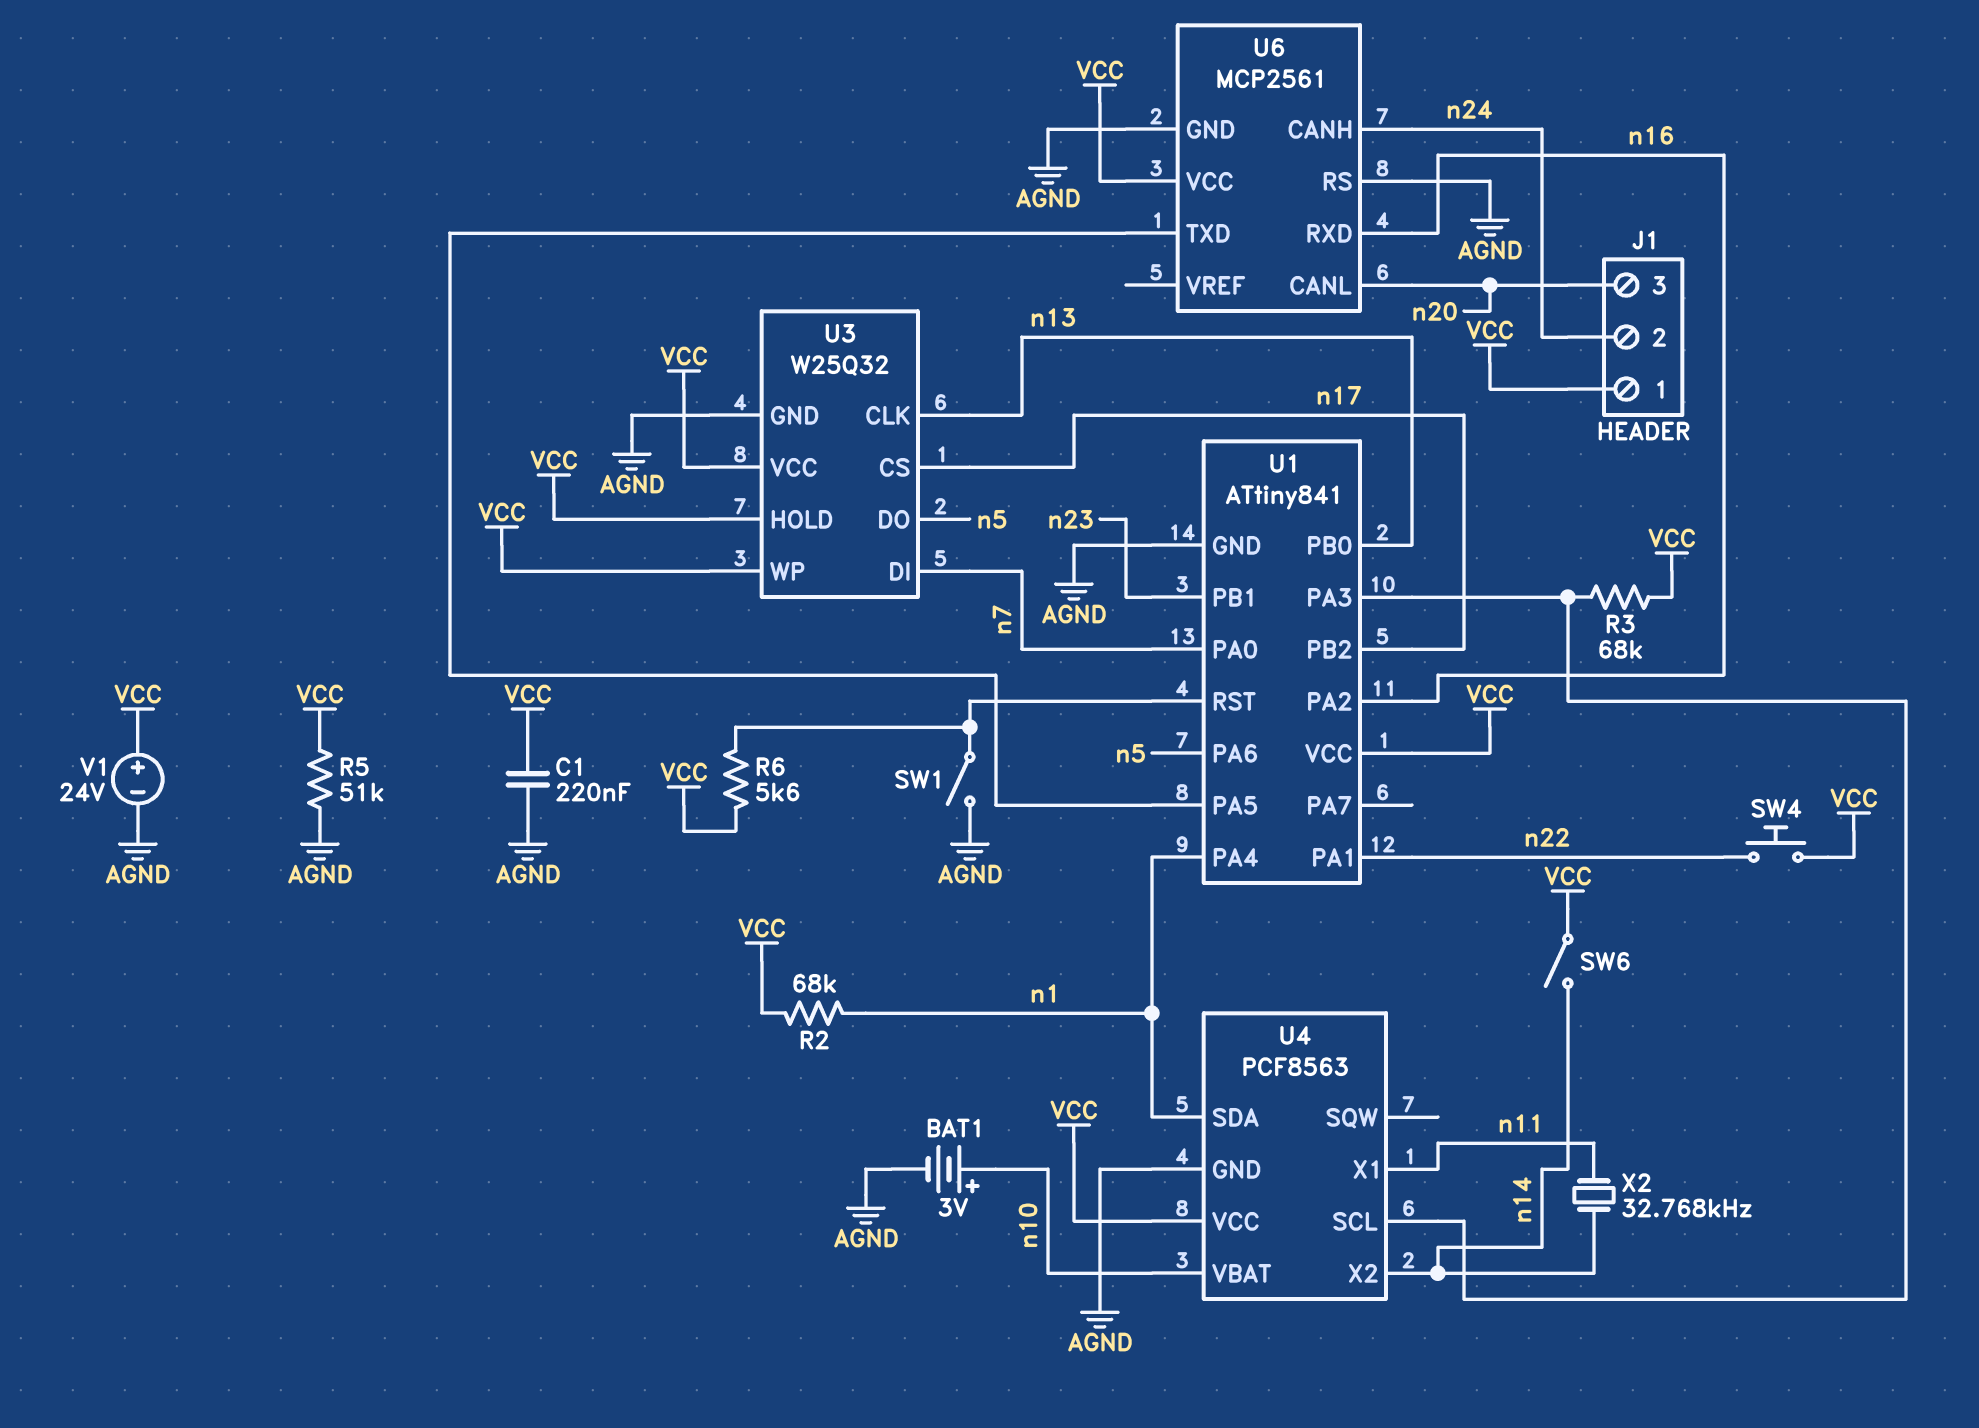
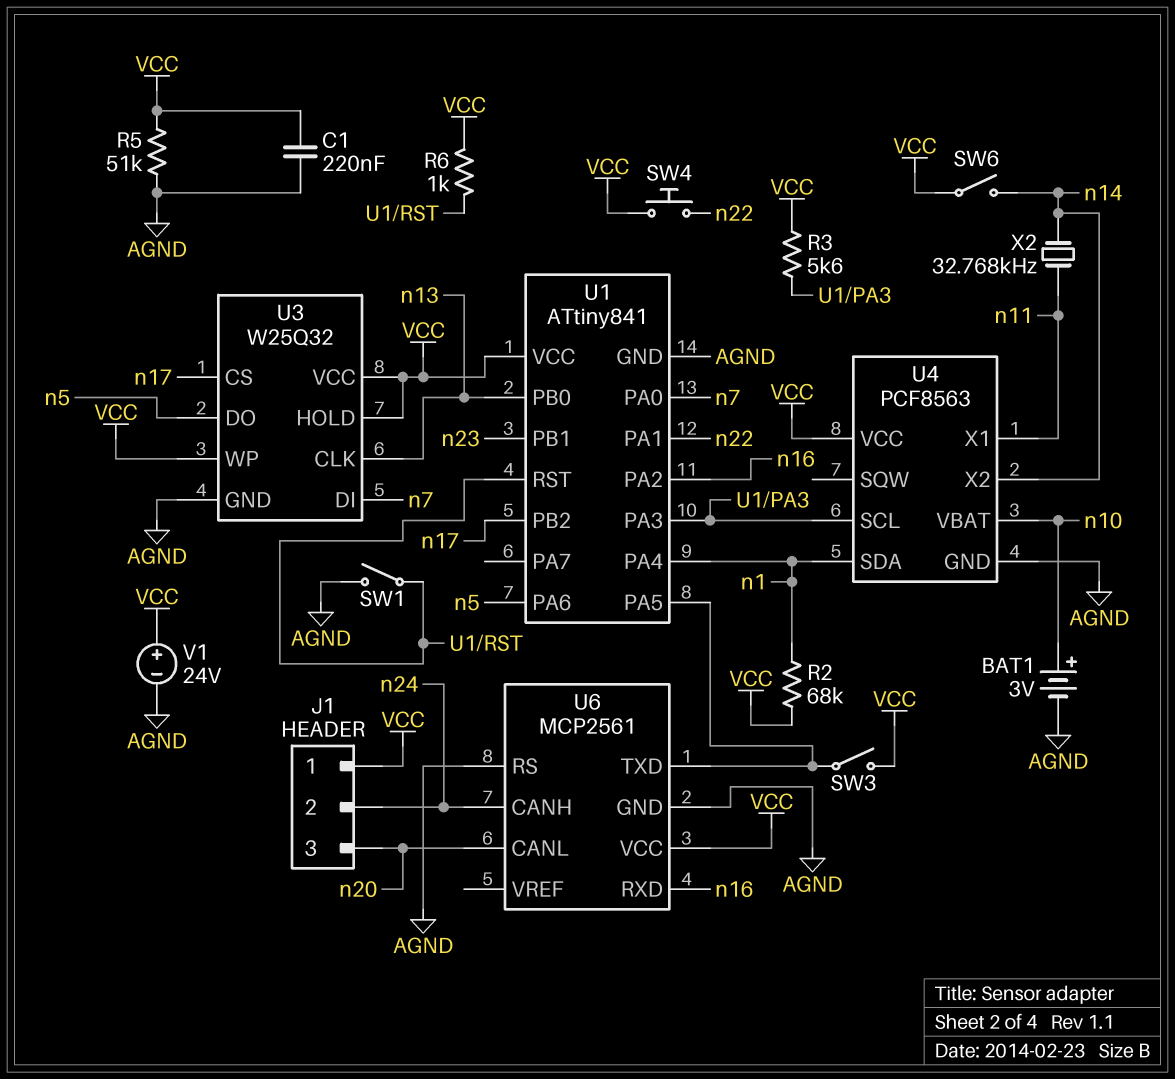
R3: 68k (U1/PA3, VCC) -> 5.6k (U1/PA3, VCC)
R6: 5.6k (U1/RST, VCC) -> 1k (U1/RST, VCC)
SW3: none -> switch (U1/PA5, VCC)

